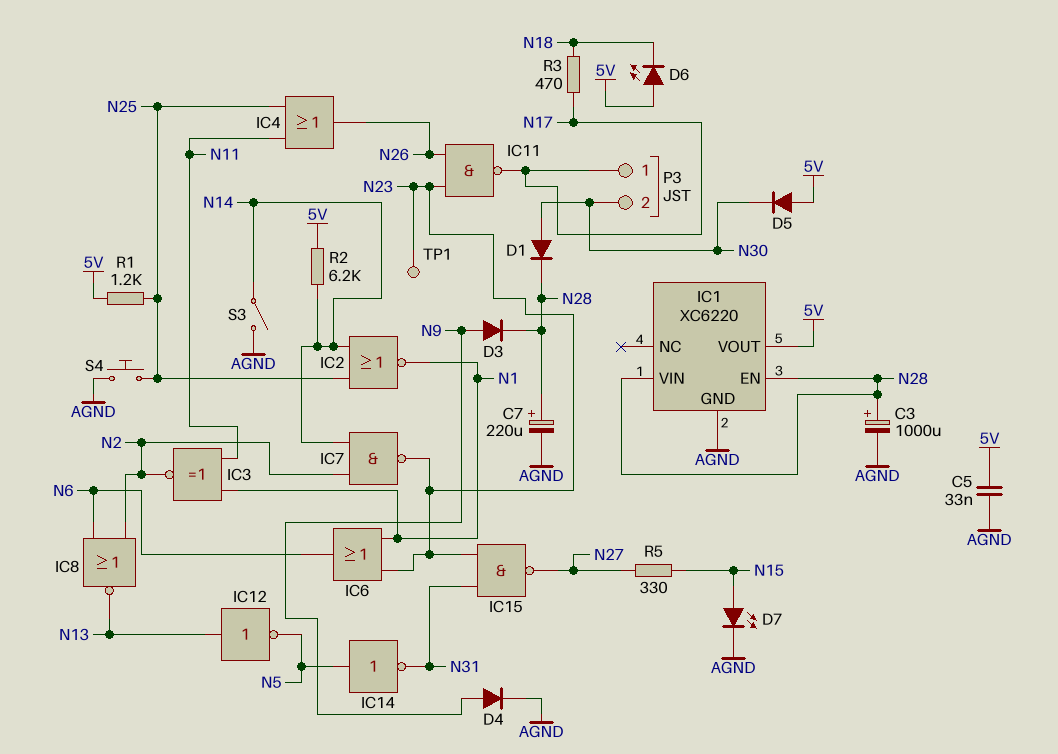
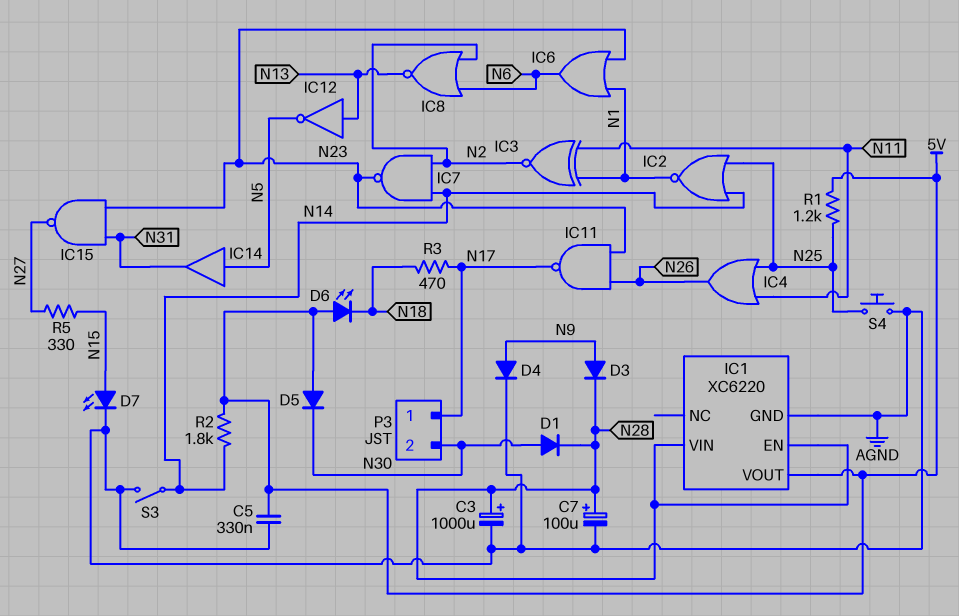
C5: 33nF (5V, AGND) -> 330nF (5V, AGND)
C7: 220uF (plus N28, minus AGND) -> 100uF (plus N28, minus AGND)
IC14: NOT (in N5, out N31) -> buffer (in N5, out N31)
R2: 6.2k (5V, N14) -> 1.8k (5V, N14)
TP1: test point (N23) -> none

